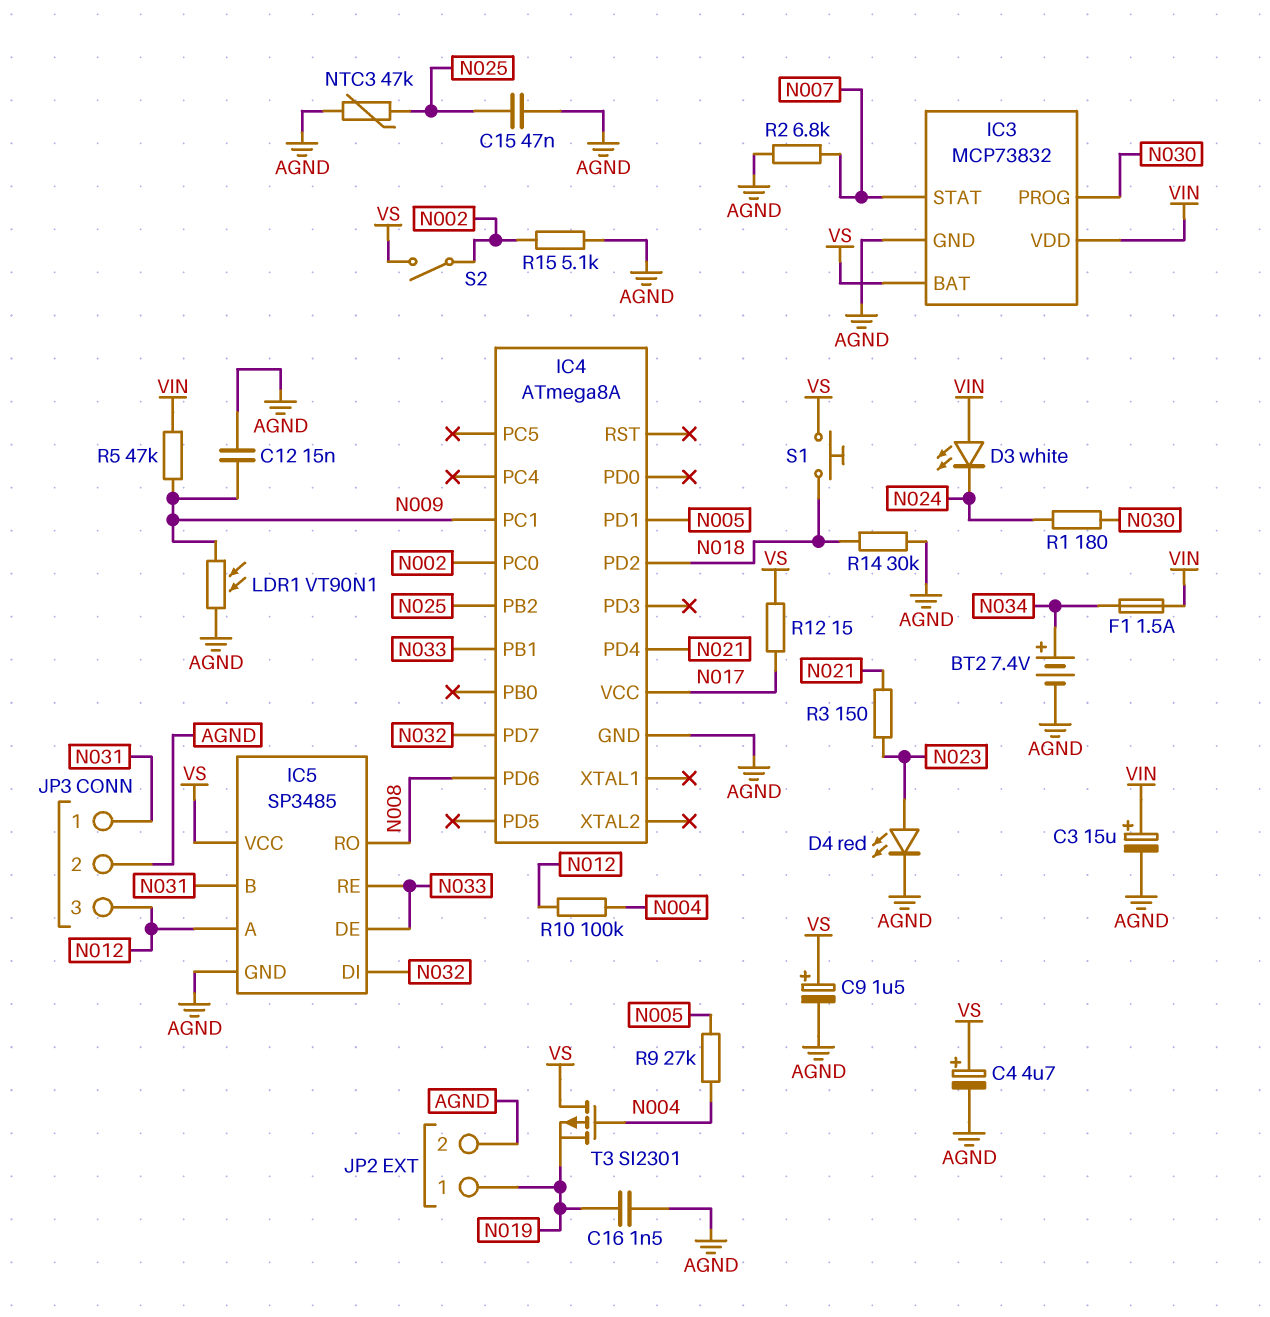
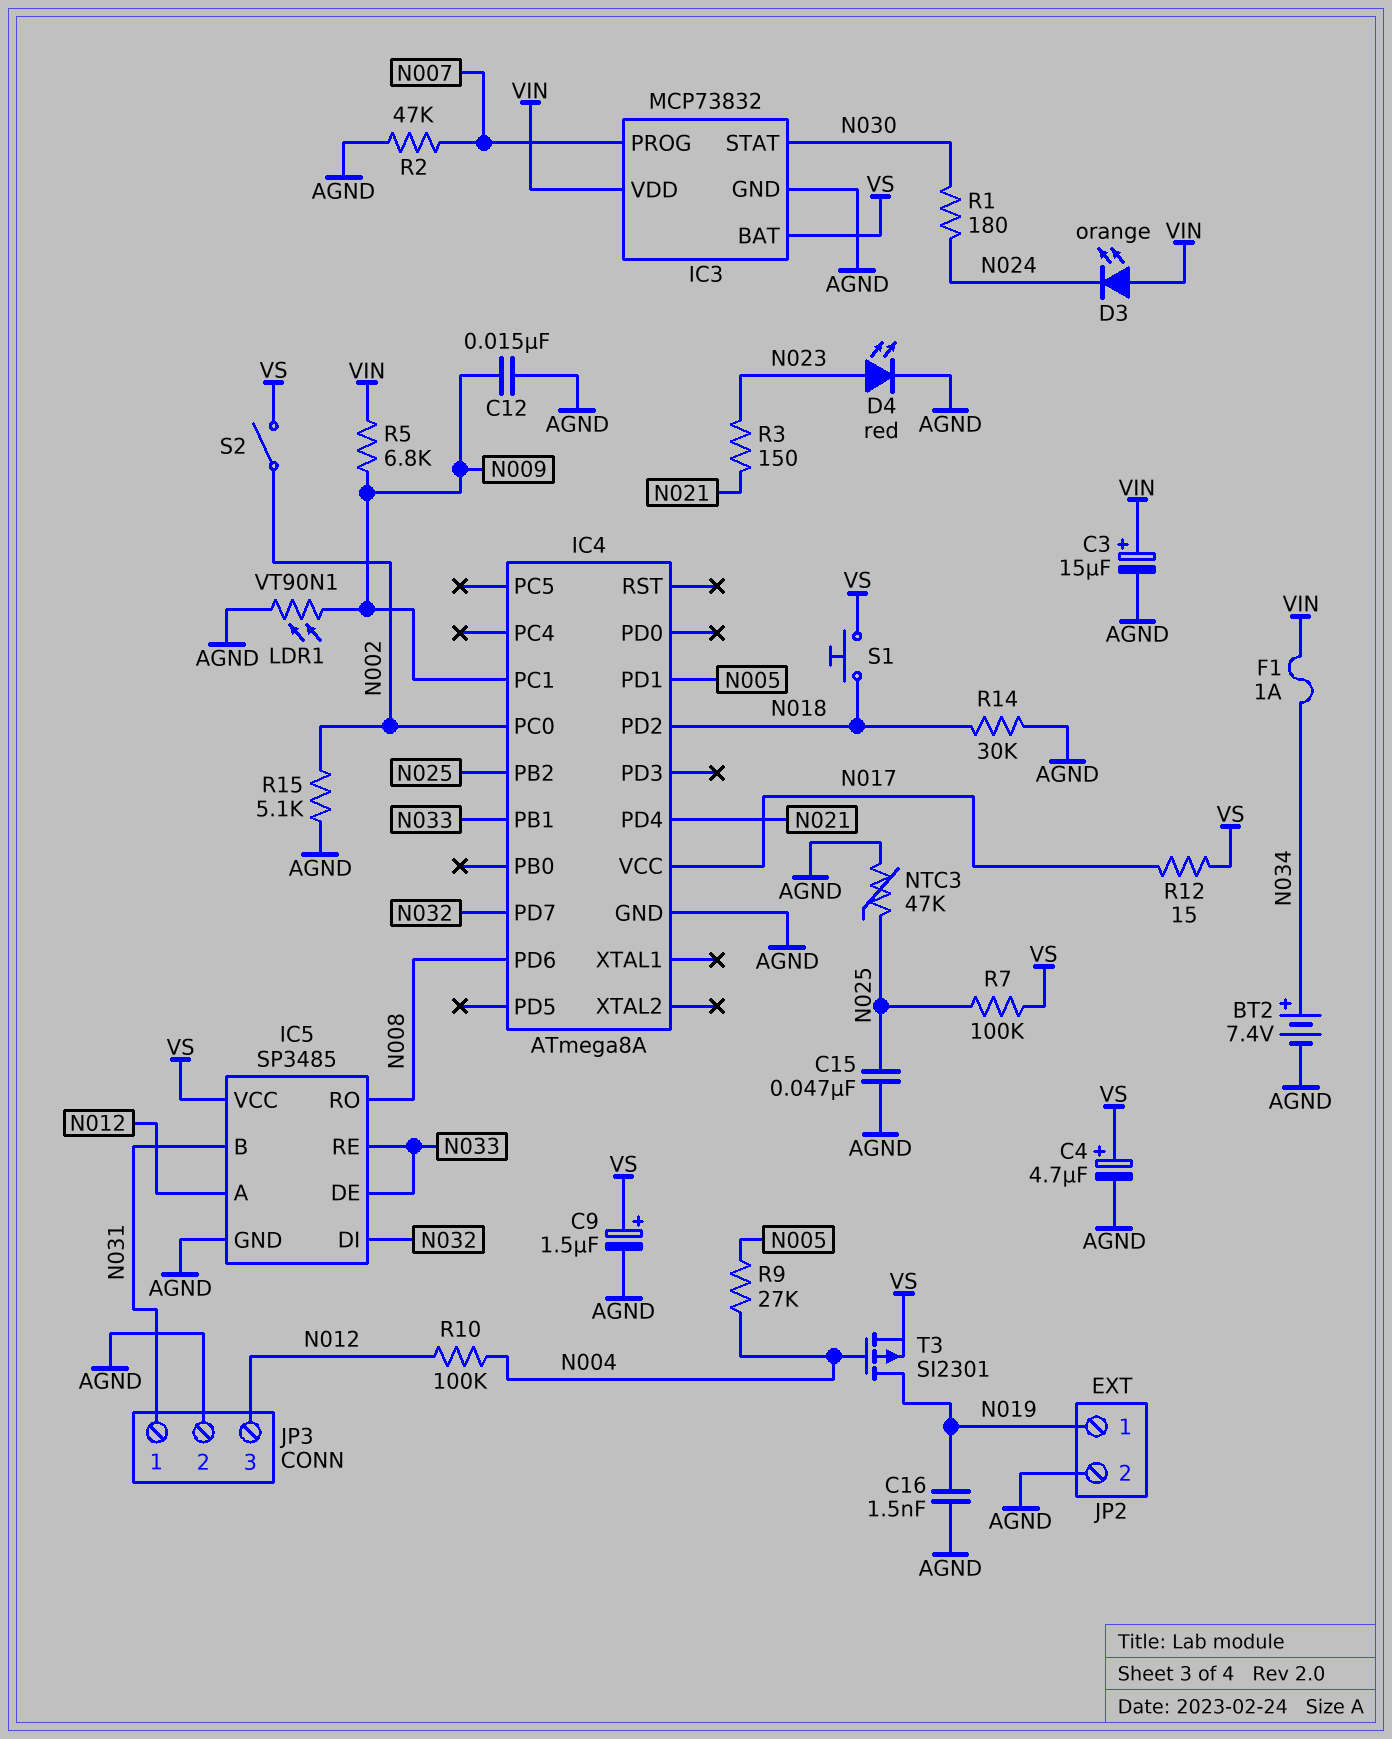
D3: LED white (A VIN, K N024) -> LED orange (A VIN, K N024)
F1: 1.5A (N034, VIN) -> 1A (N034, VIN)
IC3 pin PROG: N030 -> N007
IC3 pin STAT: N007 -> N030
R2: 6.8k (AGND, N007) -> 47k (AGND, N007)
R5: 47k (N009, VIN) -> 6.8k (N009, VIN)
R7: none -> 100k (N025, VS)
T3: PMOS SI2301 (G N004, D VS, S N019) -> PMOS SI2301 (G N004, D N019, S VS)

